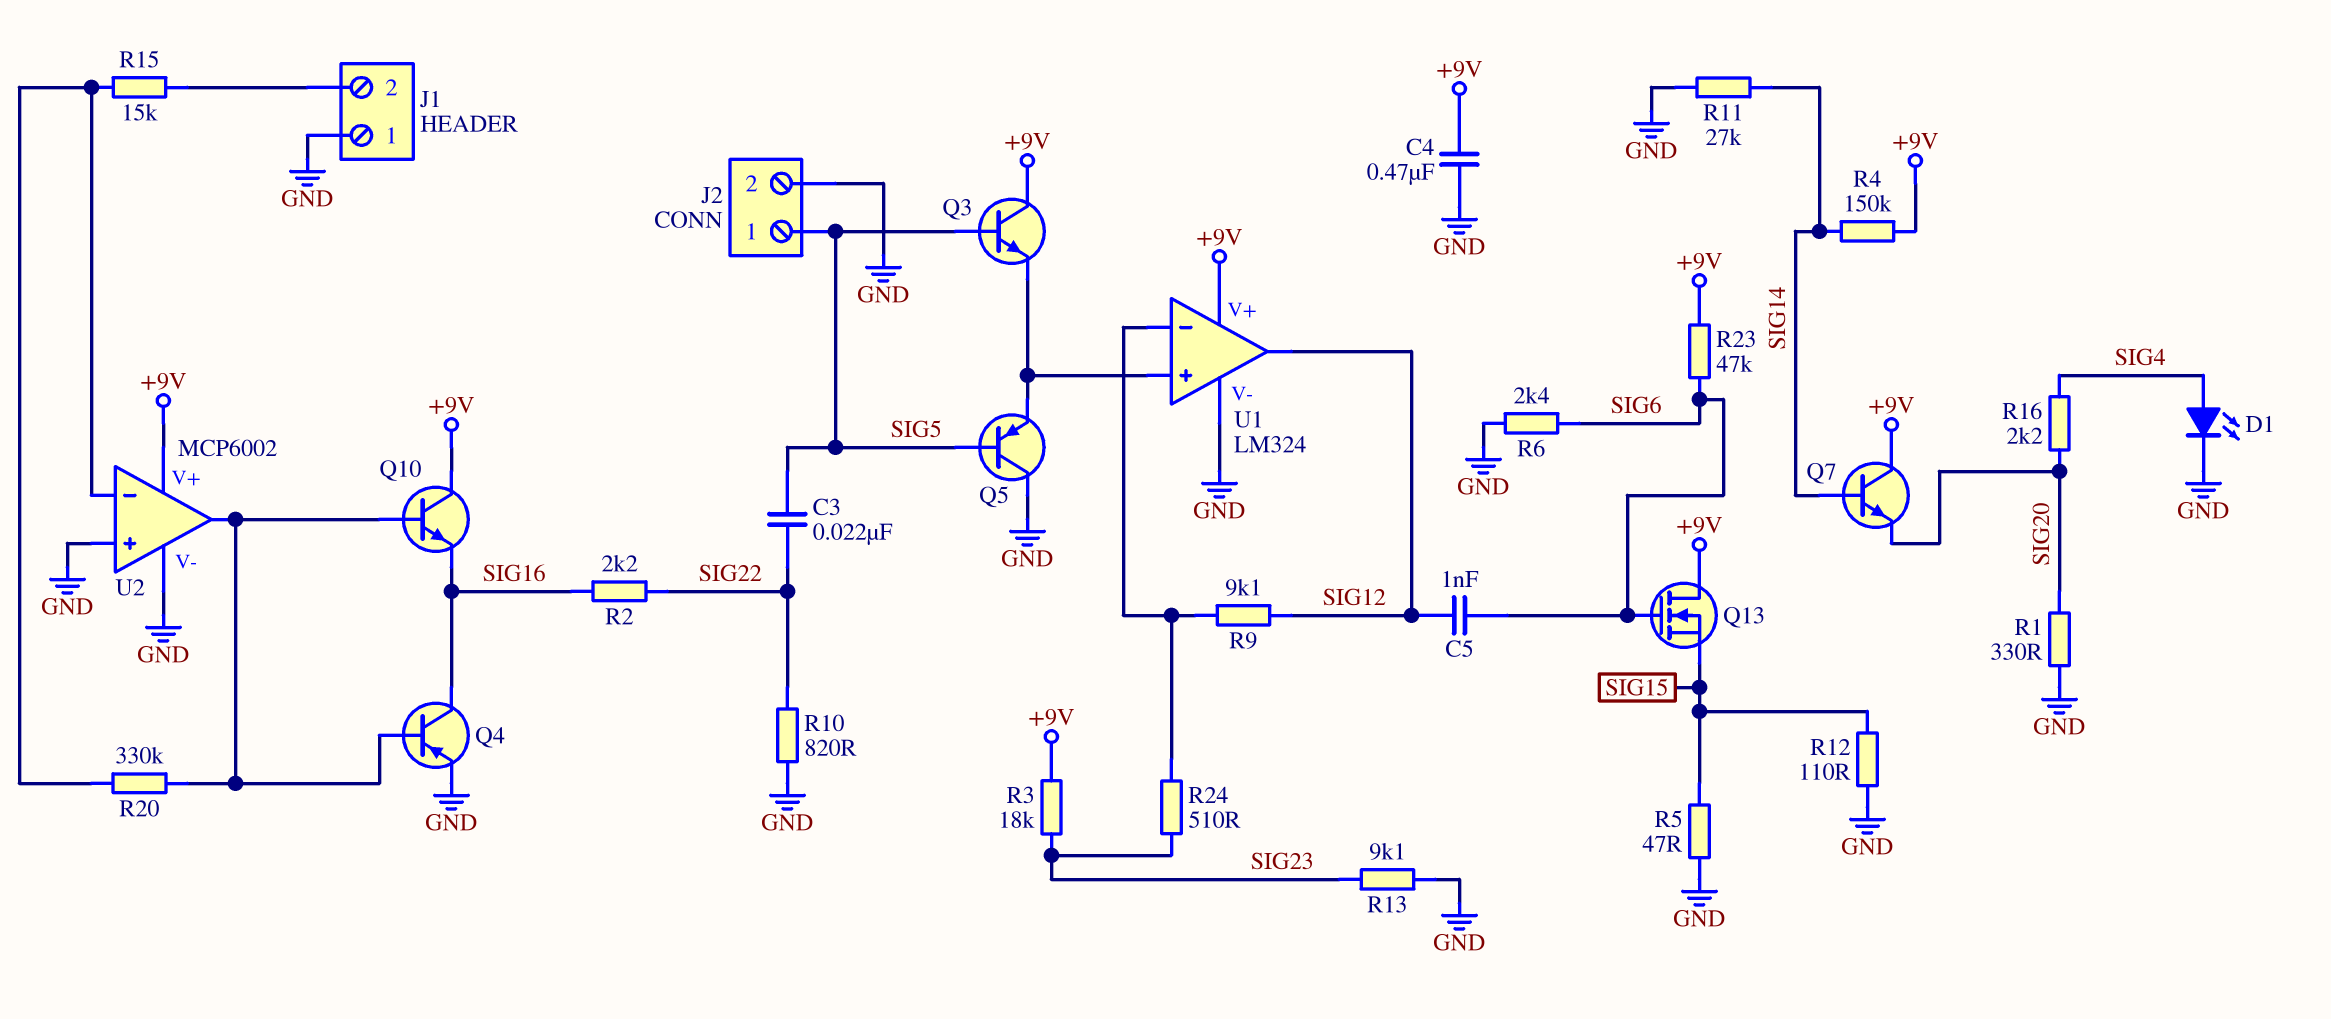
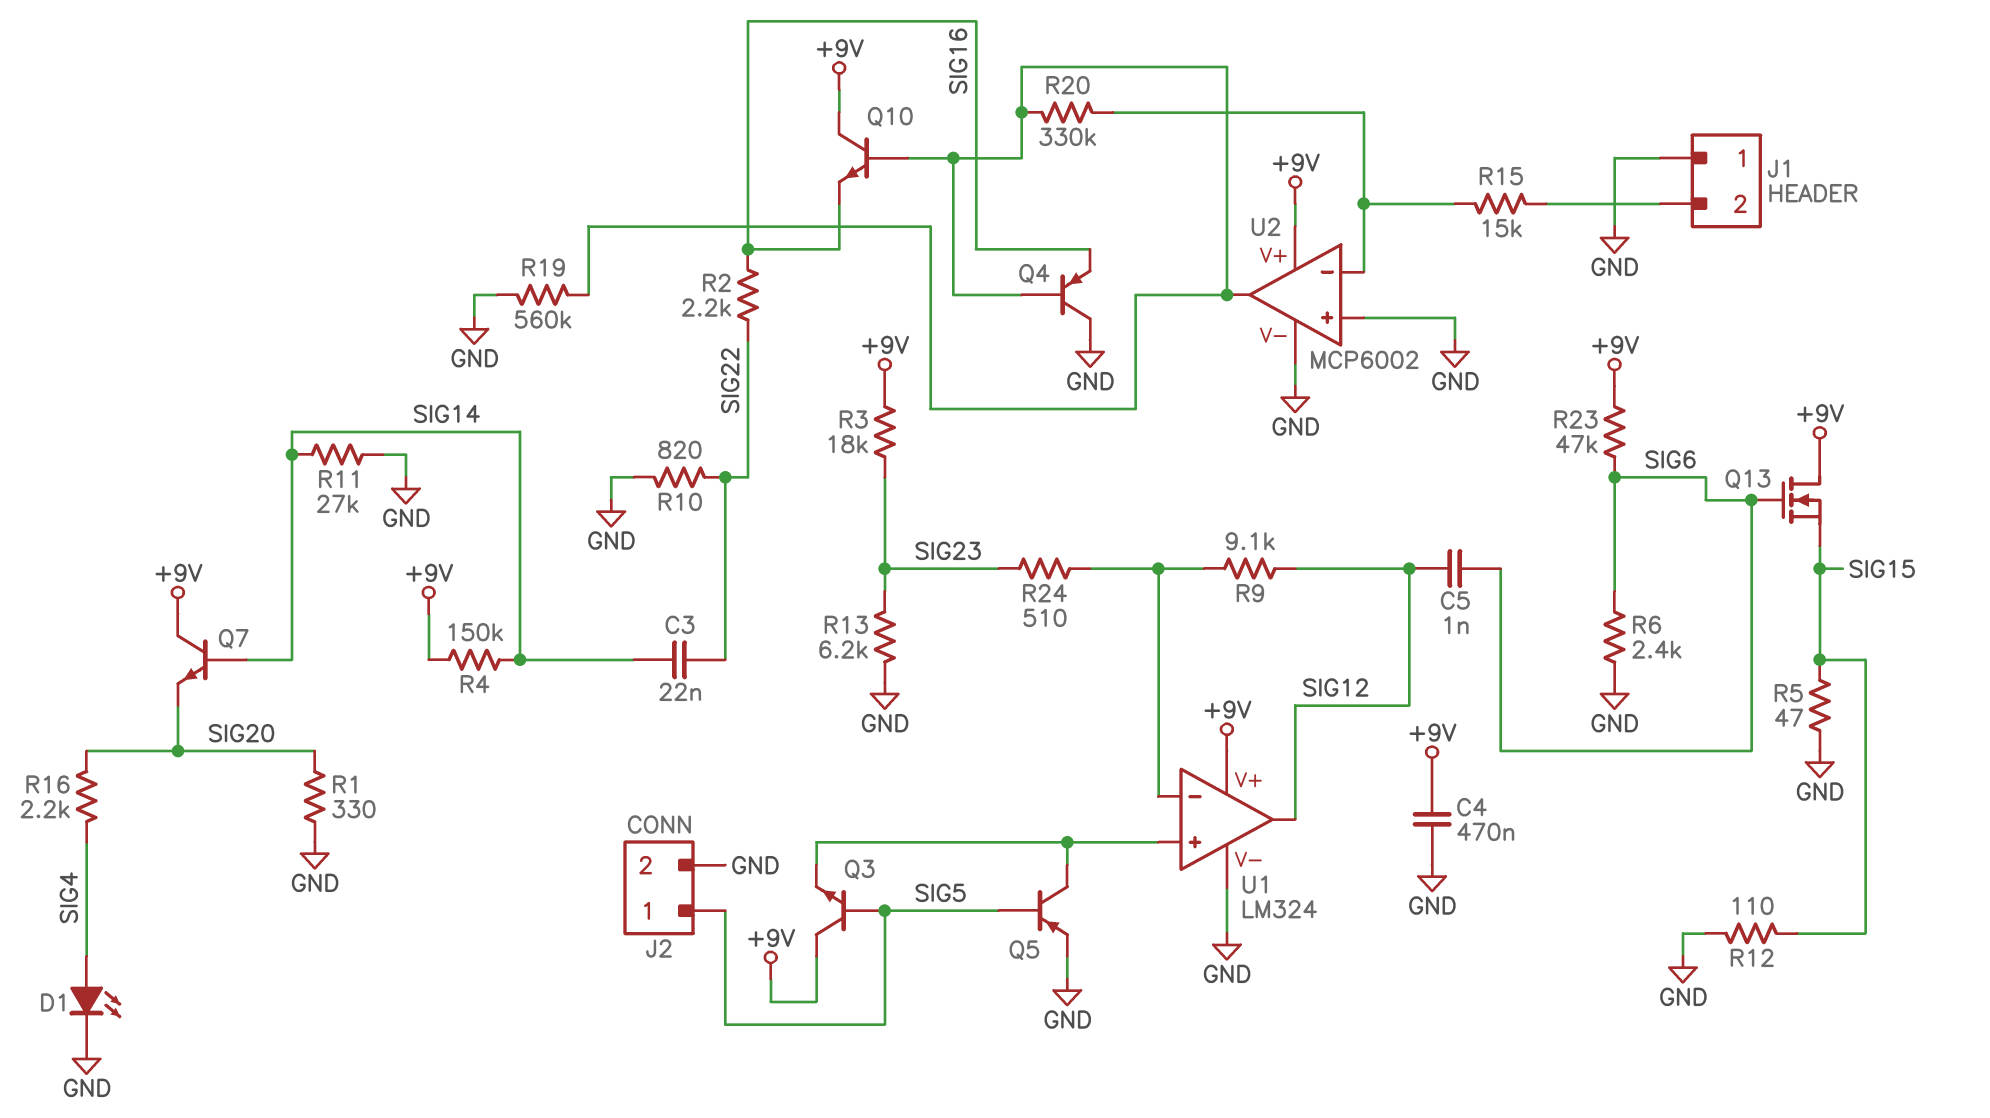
C3: 22nF (SIG5, SIG22) -> 22nF (SIG14, SIG22)
Q4: PNP (B U2/out, C SIG16, E GND) -> PNP (B U2/out, C GND, E SIG16)
Q5: PNP (B SIG5, C GND, E U1/in+) -> PNP (B SIG5, C U1/in+, E GND)
R13: 9.1k (GND, SIG23) -> 6.2k (GND, SIG23)
R19: none -> 560k (GND, U2/out)

